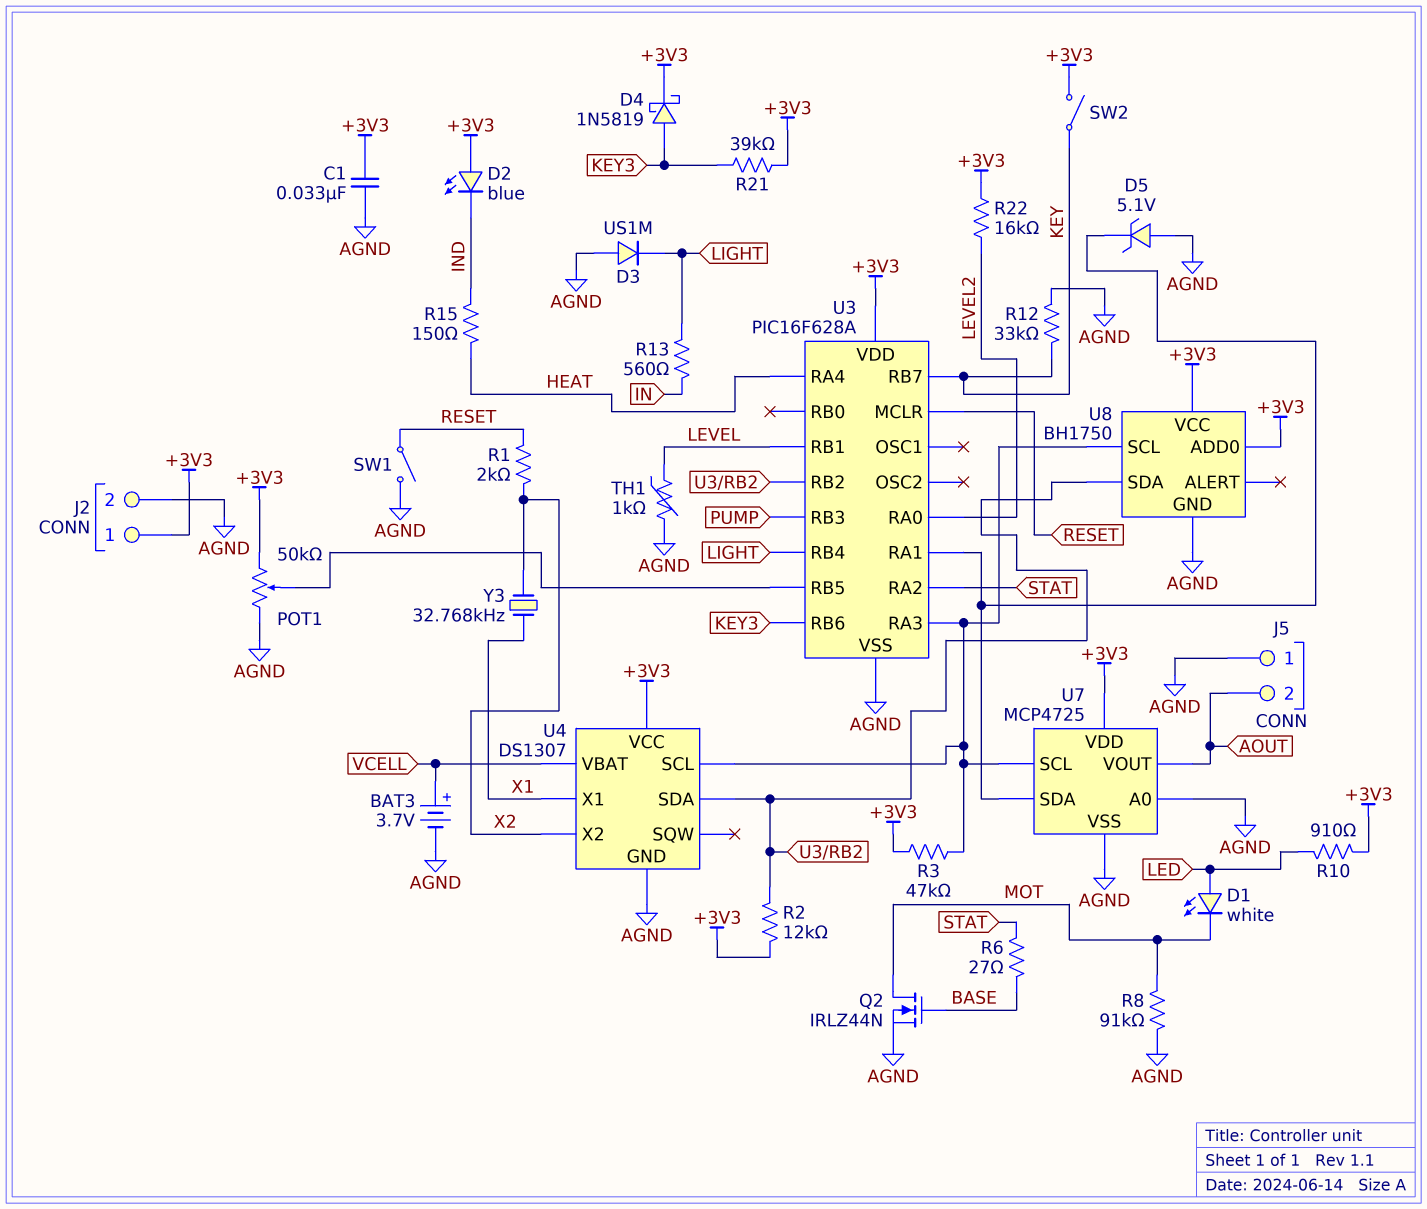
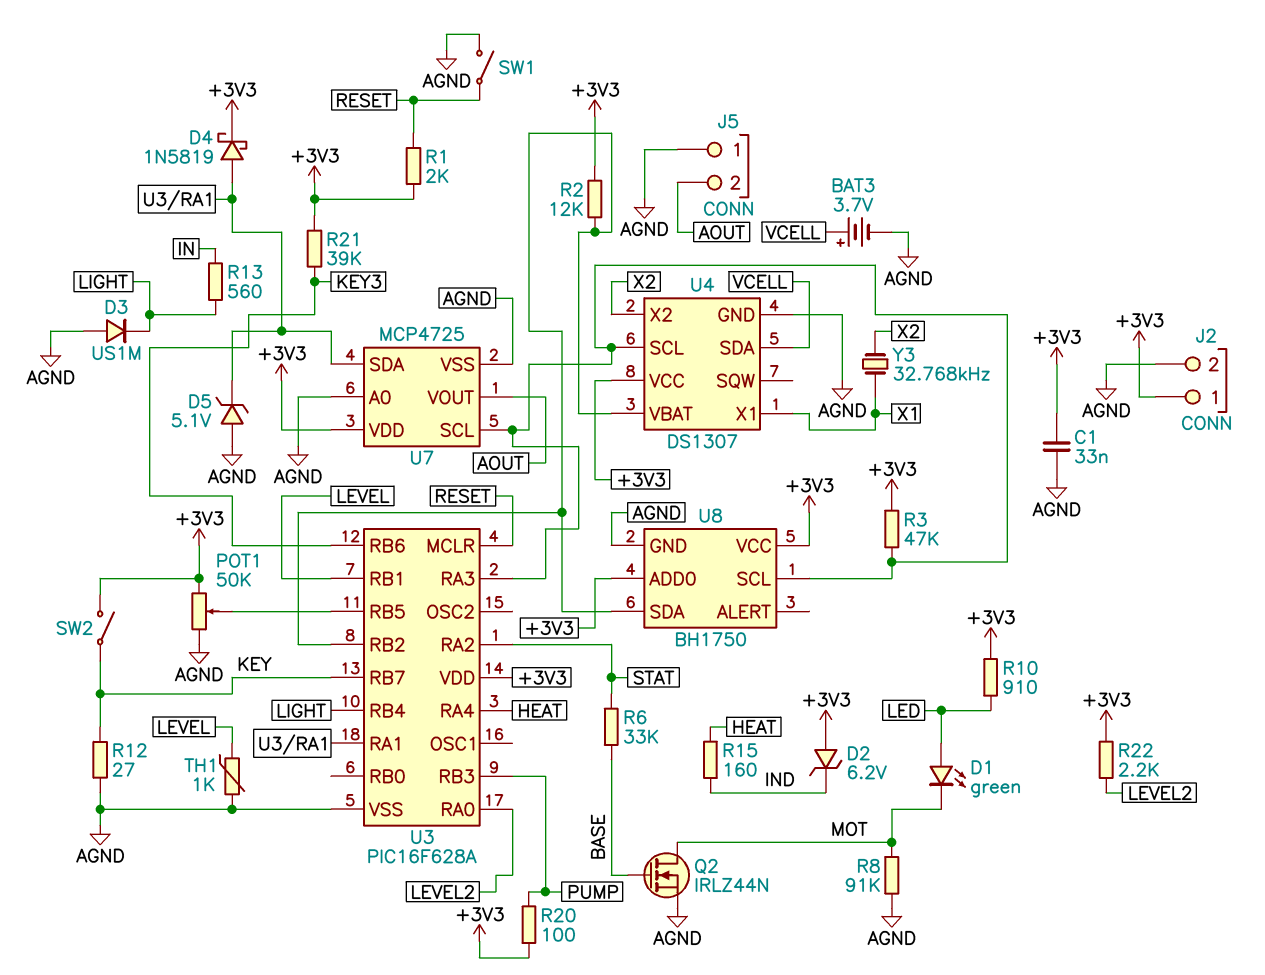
D1: LED white (A LED, K MOT) -> LED green (A LED, K MOT)
D2: LED blue (A +3V3, K IND) -> zener 6.2V (A +3V3, K IND)
D4: schottky 1N5819 (A KEY3, K +3V3) -> schottky 1N5819 (A U3/RA1, K +3V3)
R1: 2k (RESET, X2) -> 2k (+3V3, RESET)
R6: 27 (BASE, STAT) -> 33k (BASE, STAT)
R12: 33k (AGND, KEY) -> 27 (AGND, KEY)
R15: 150 (HEAT, IND) -> 160 (HEAT, IND)
R20: none -> 100 (+3V3, PUMP)
R22: 16k (+3V3, LEVEL2) -> 2.2k (+3V3, LEVEL2)
U4 pin SDA: U3/RB2 -> VCELL
U4 pin VBAT: VCELL -> U3/RB2

